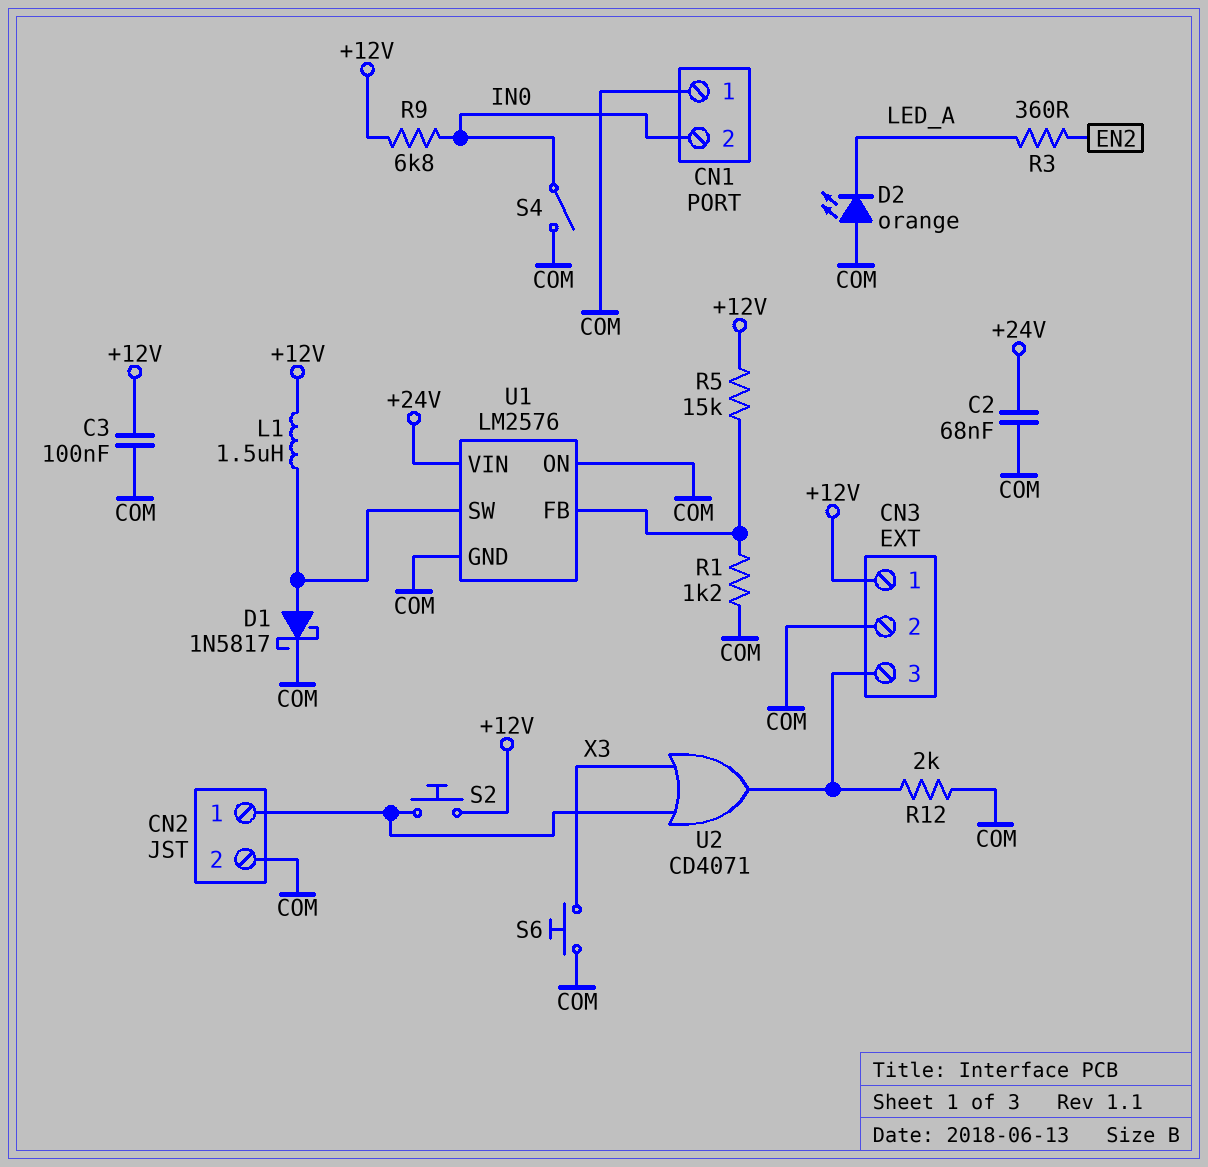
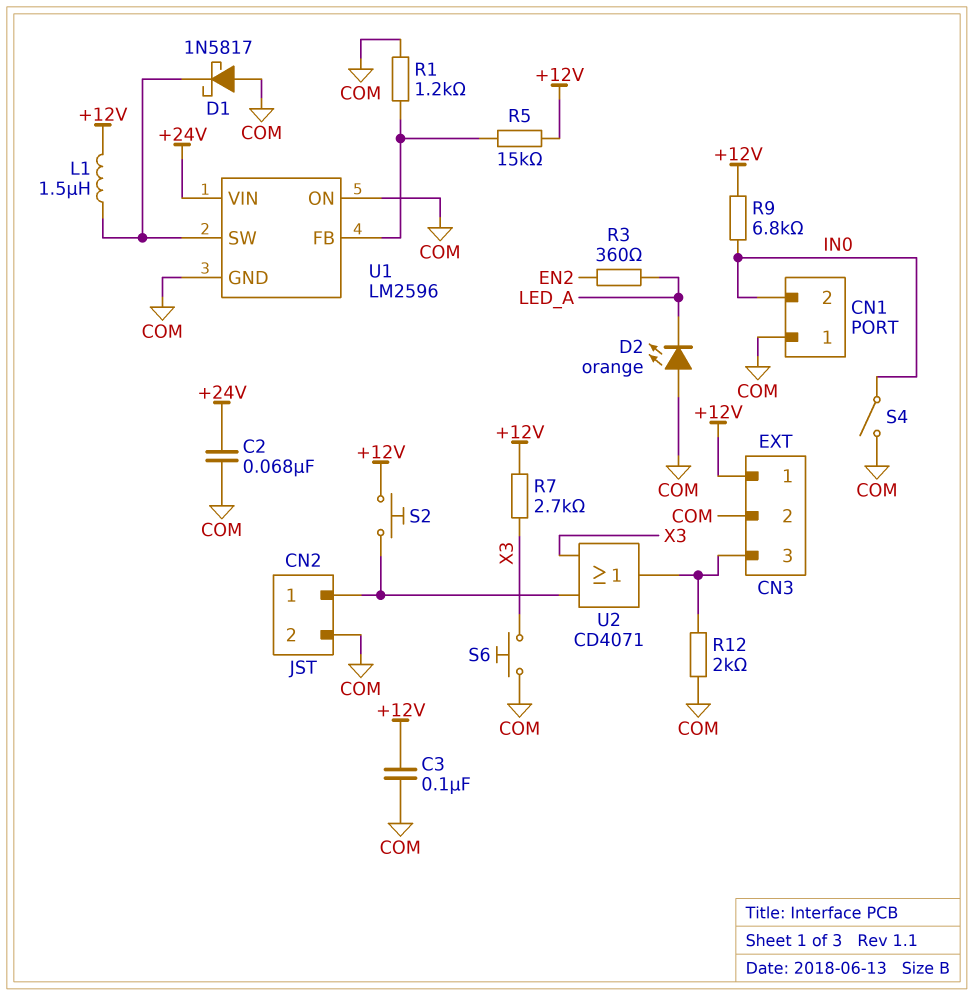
D1: schottky 1N5817 (A U1/SW, K COM) -> schottky 1N5817 (A COM, K U1/SW)
R7: none -> 2.7k (+12V, X3)
U1: LM2576 -> LM2596

